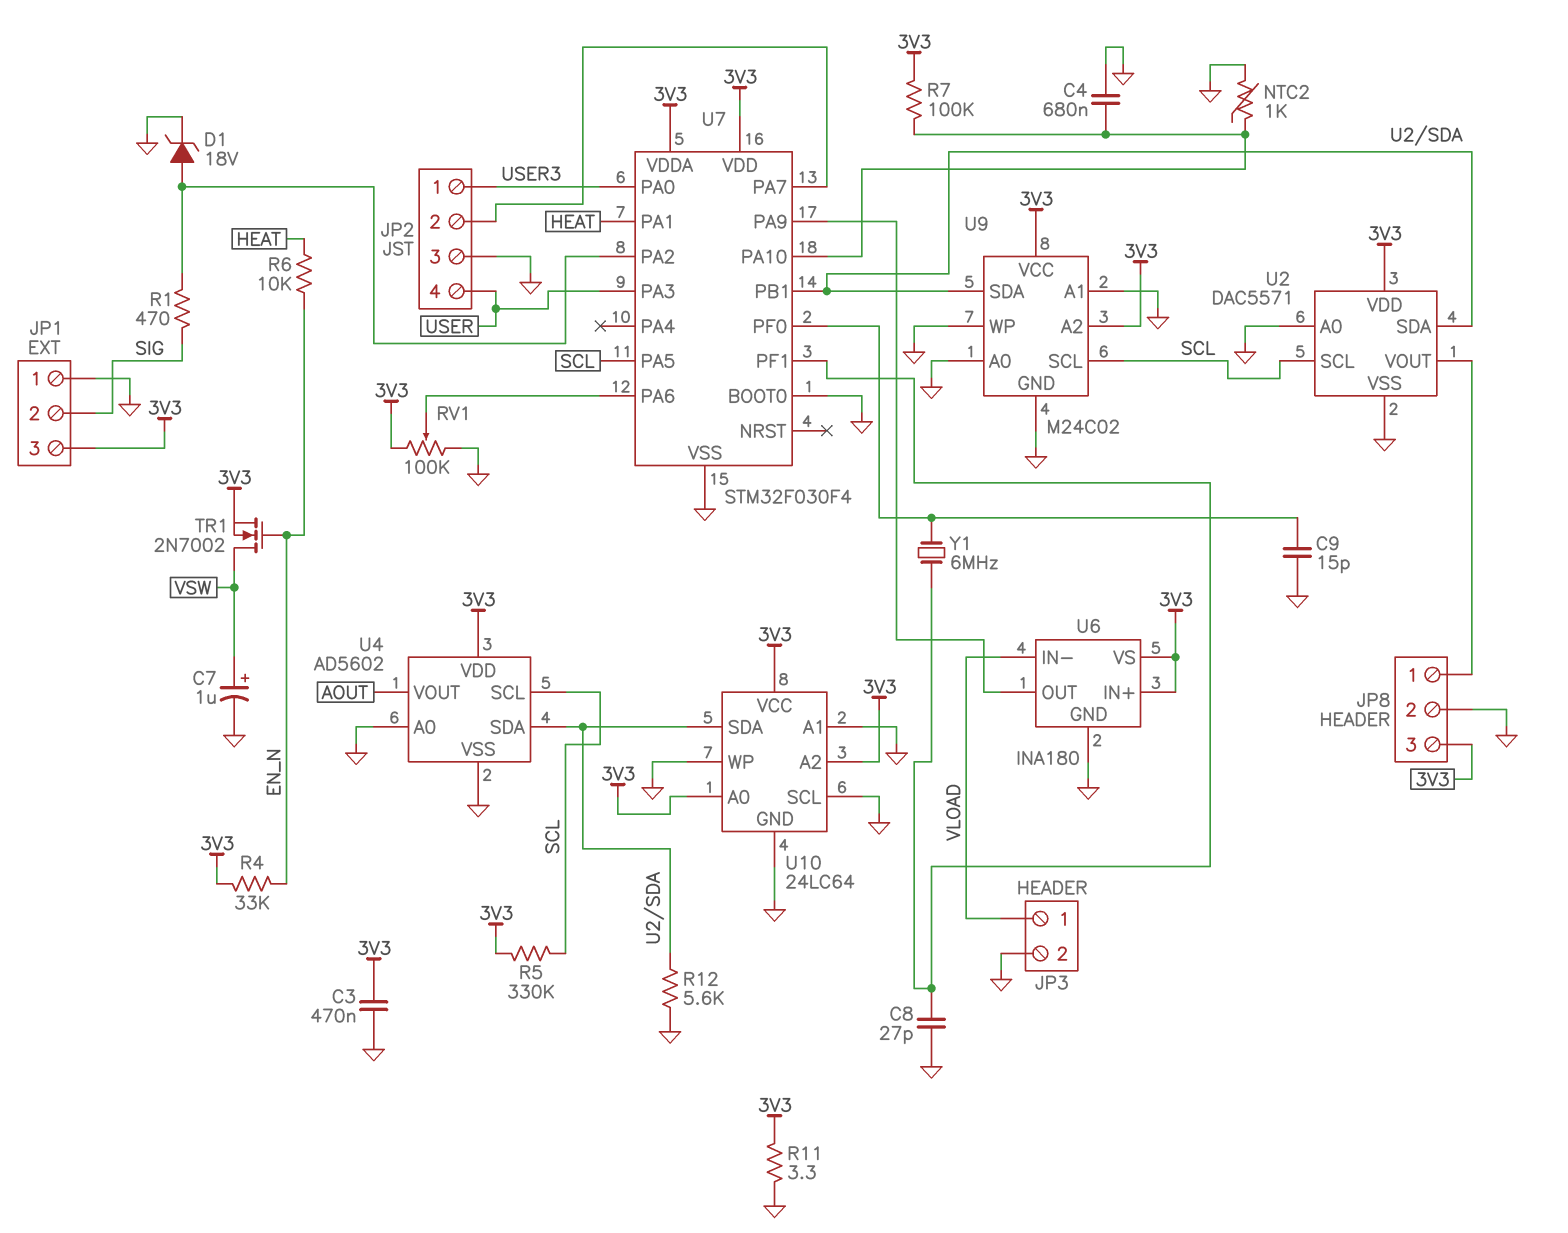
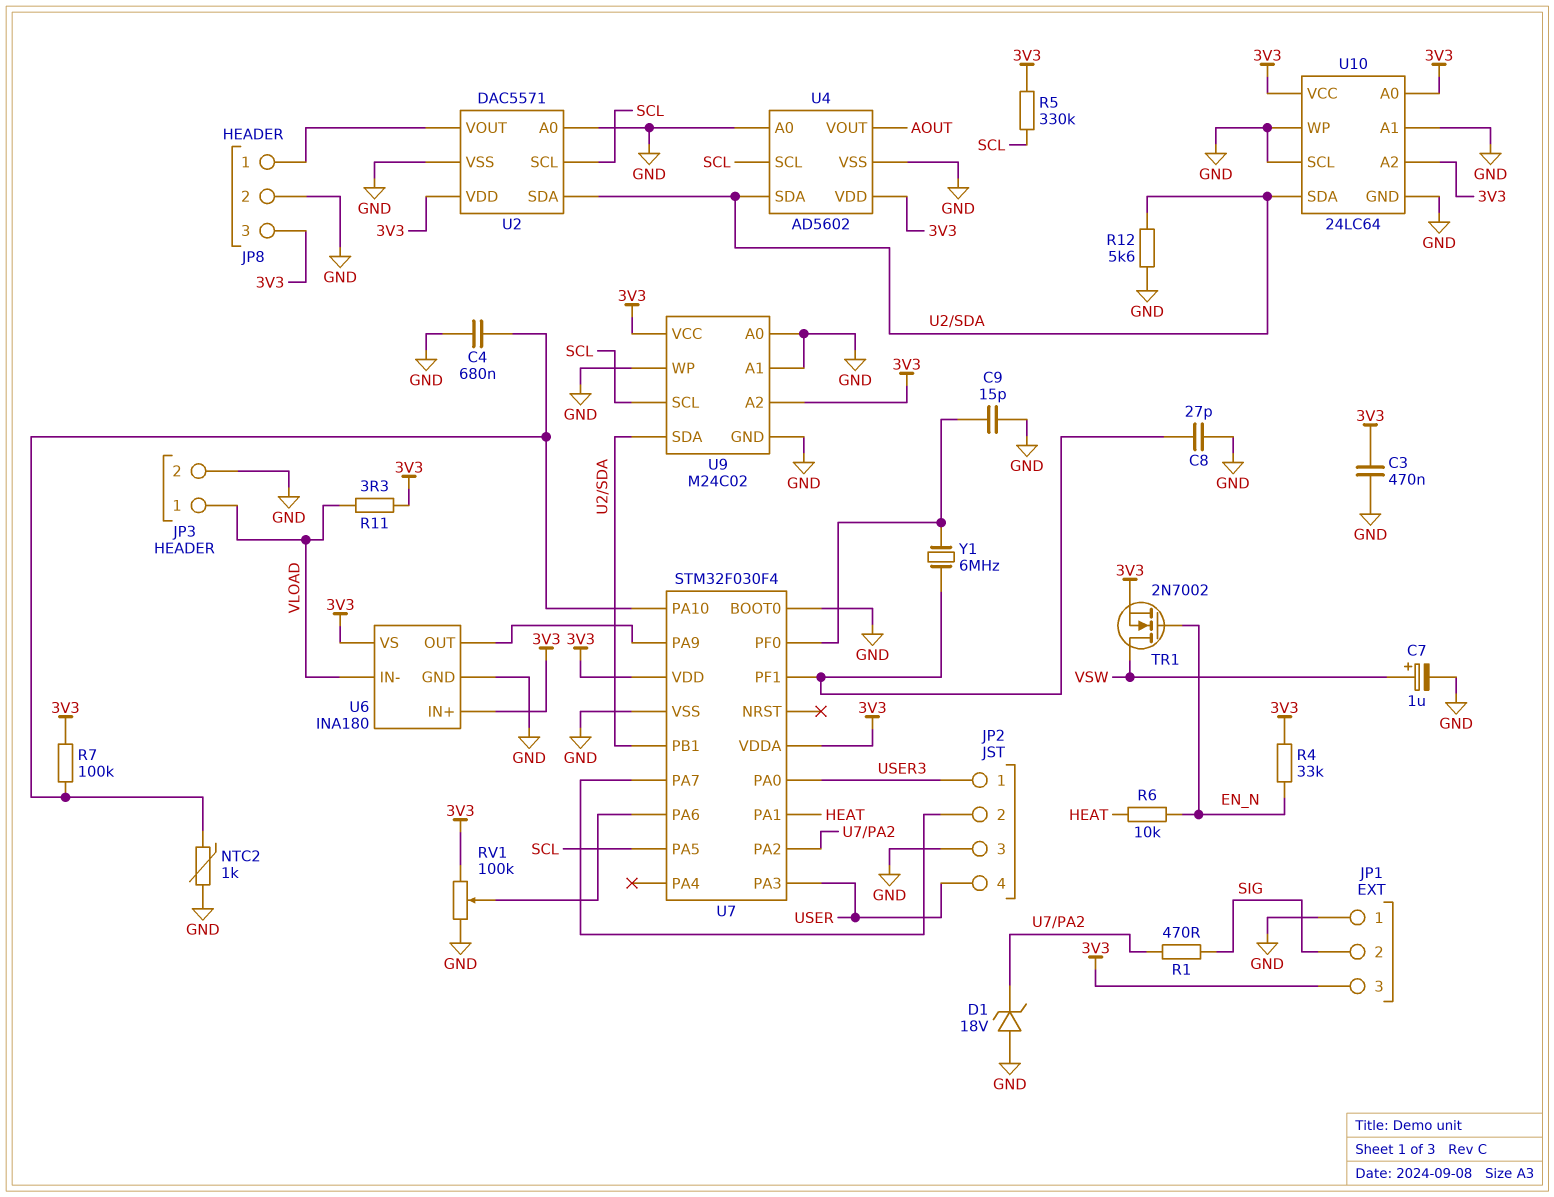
D1: zener 18V (A U7/PA2, K GND) -> zener 18V (A GND, K U7/PA2)
R11: 3.3 (3V3, GND) -> 3.3 (3V3, VLOAD)

